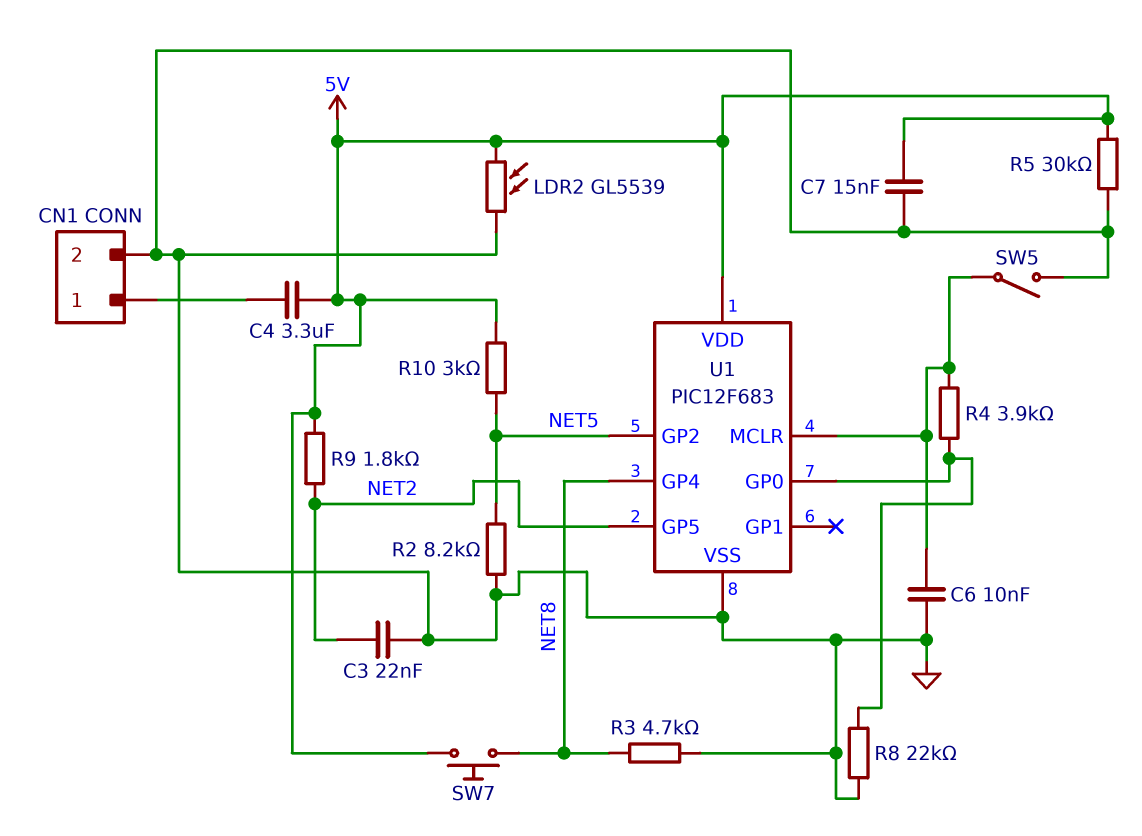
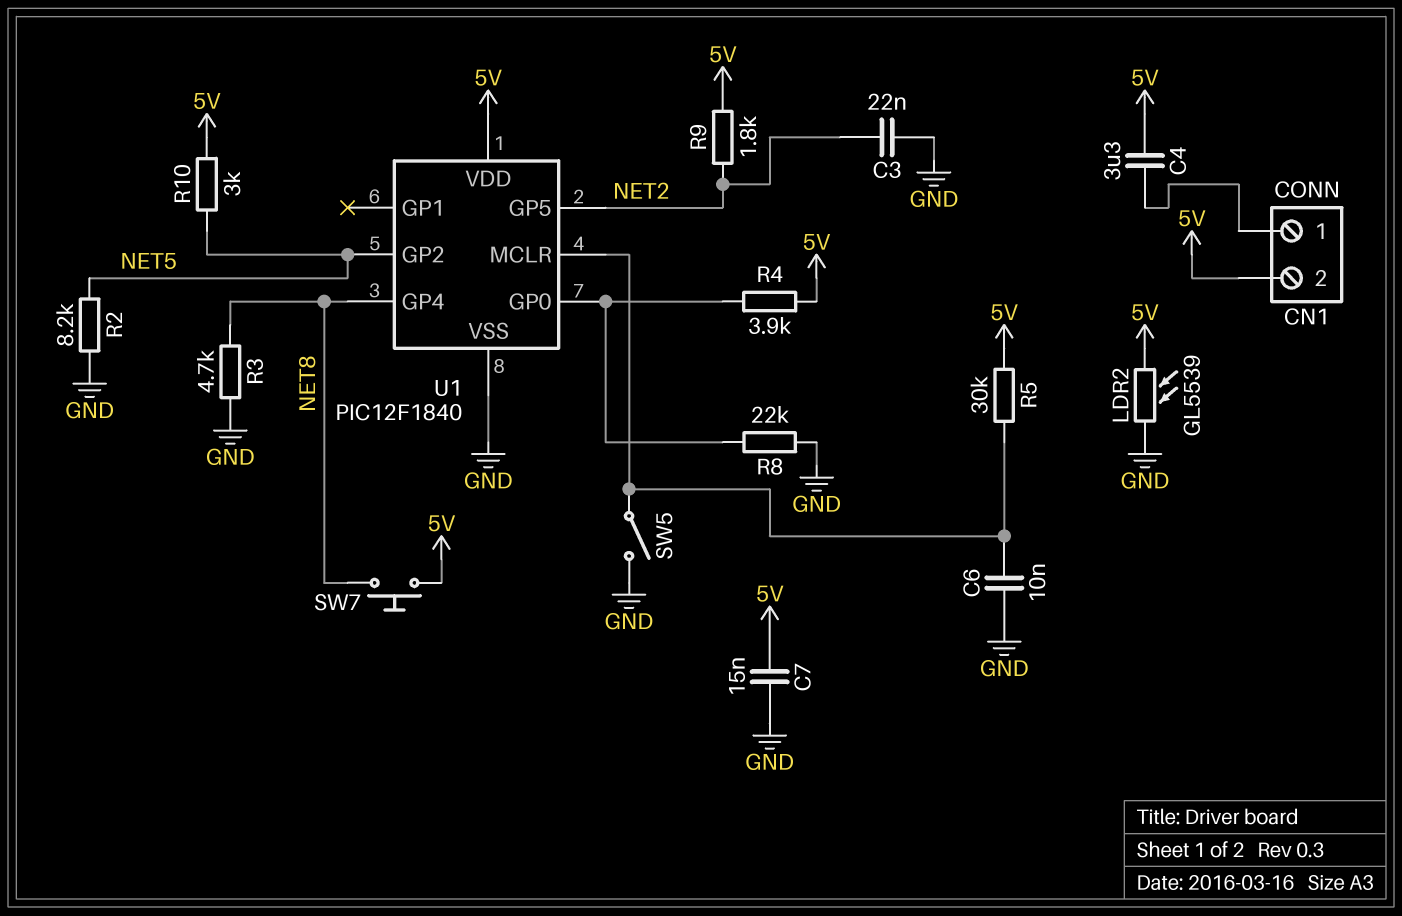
CN1 pin 2: GND -> 5V
R4: 3.9k (U1/GP0, U1/MCLR) -> 3.9k (5V, U1/GP0)
R5: 30k (5V, GND) -> 30k (5V, U1/MCLR)
U1: PIC12F683 -> PIC12F1840

